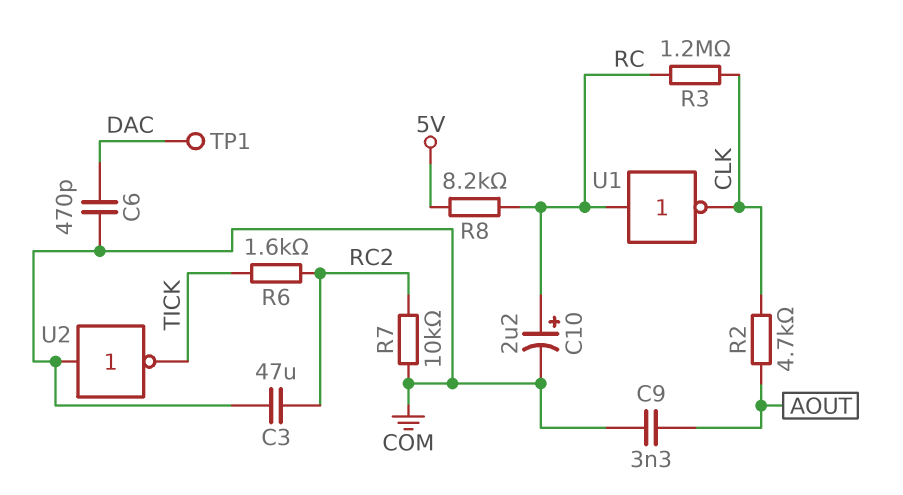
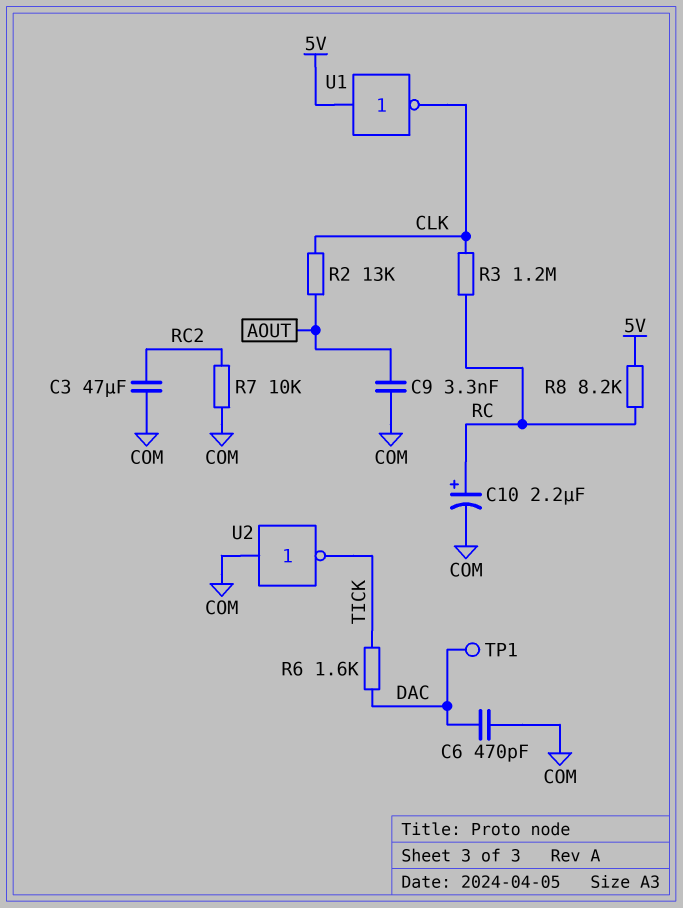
R2: 4.7k (AOUT, CLK) -> 13k (AOUT, CLK)
R6: 1.6k (RC2, TICK) -> 1.6k (DAC, TICK)
U1: NOT (in RC, out CLK) -> NOT (in 5V, out CLK)

